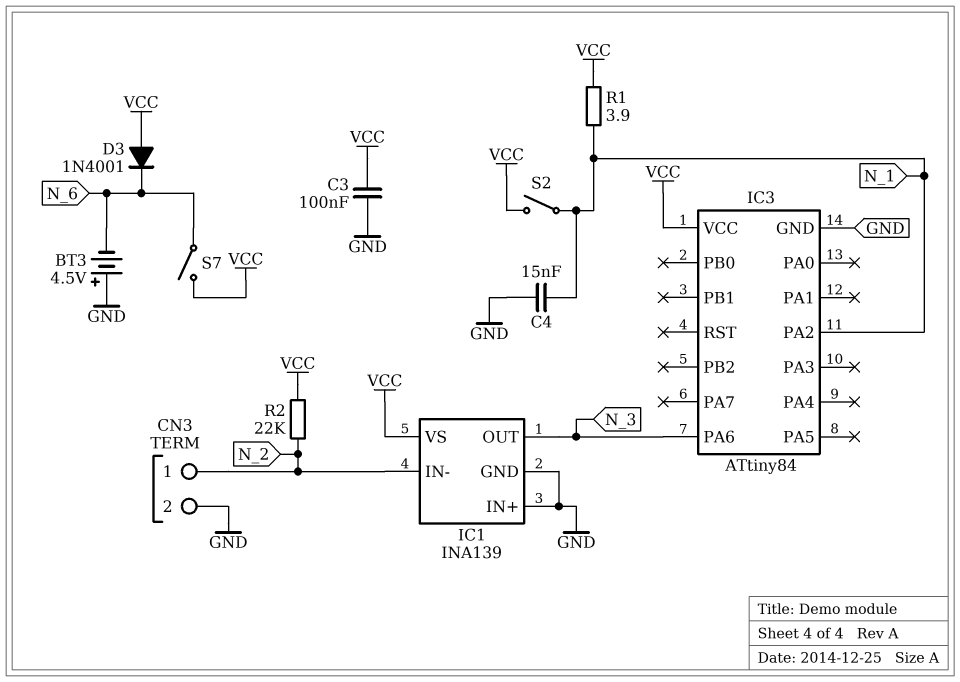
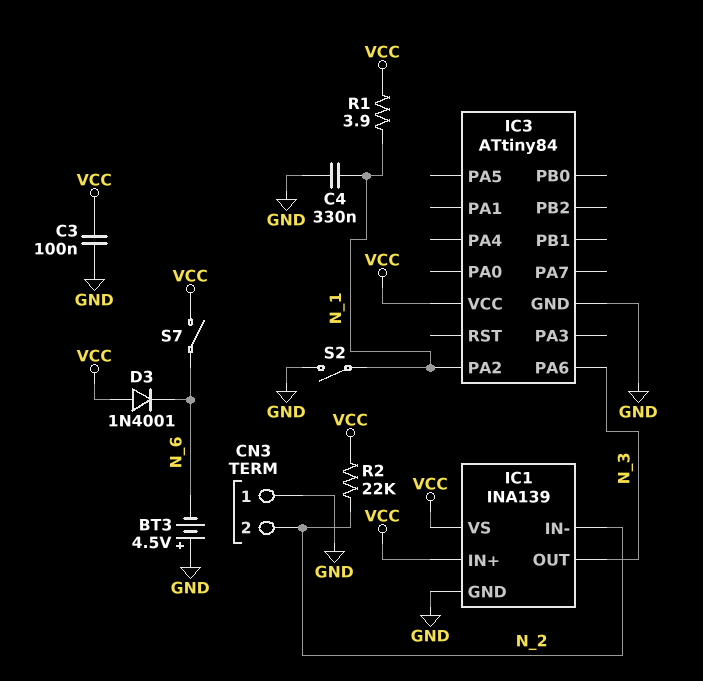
C4: 15nF (GND, N_1) -> 330nF (GND, N_1)
CN3 pin 1: N_2 -> GND
CN3 pin 2: GND -> N_2
IC1 pin IN+: GND -> VCC
S2: switch (N_1, VCC) -> switch (GND, N_1)

